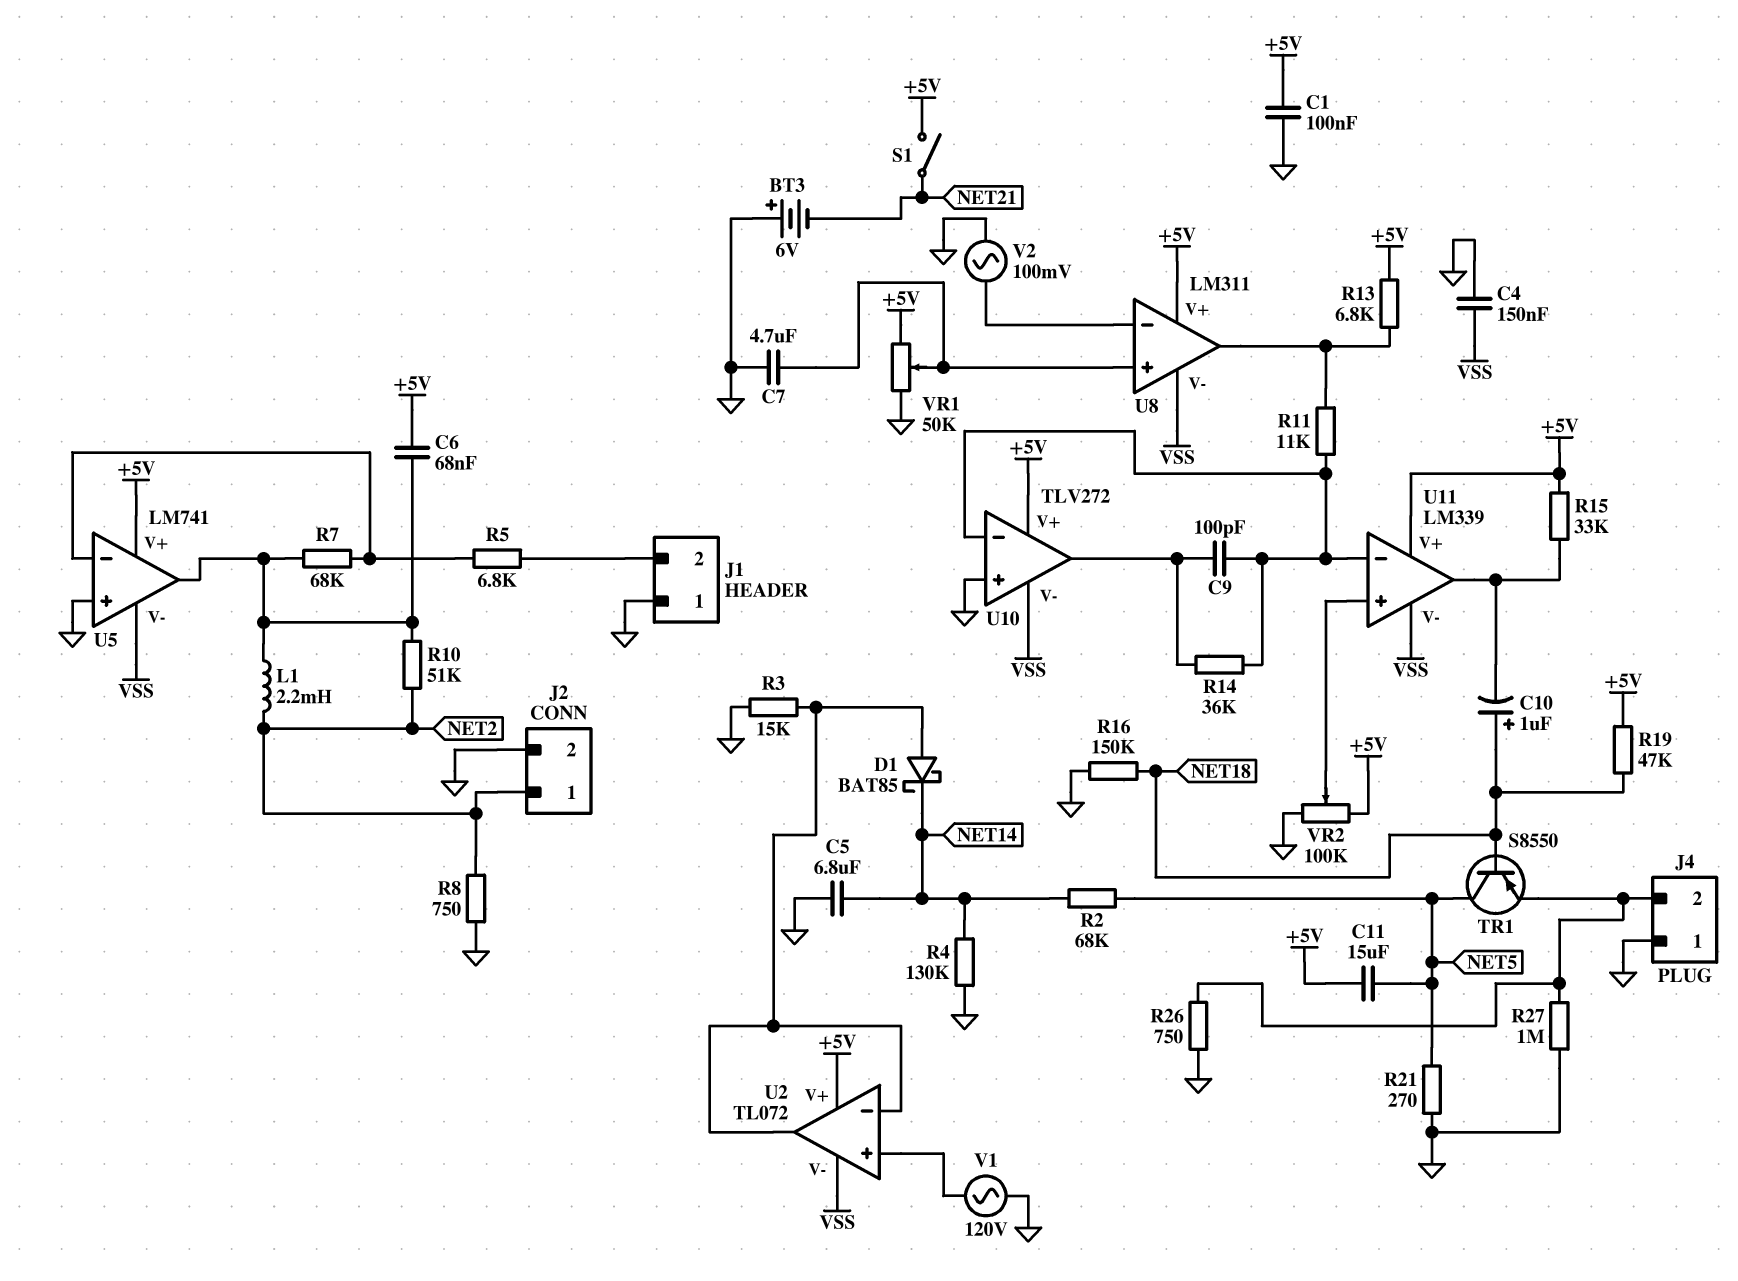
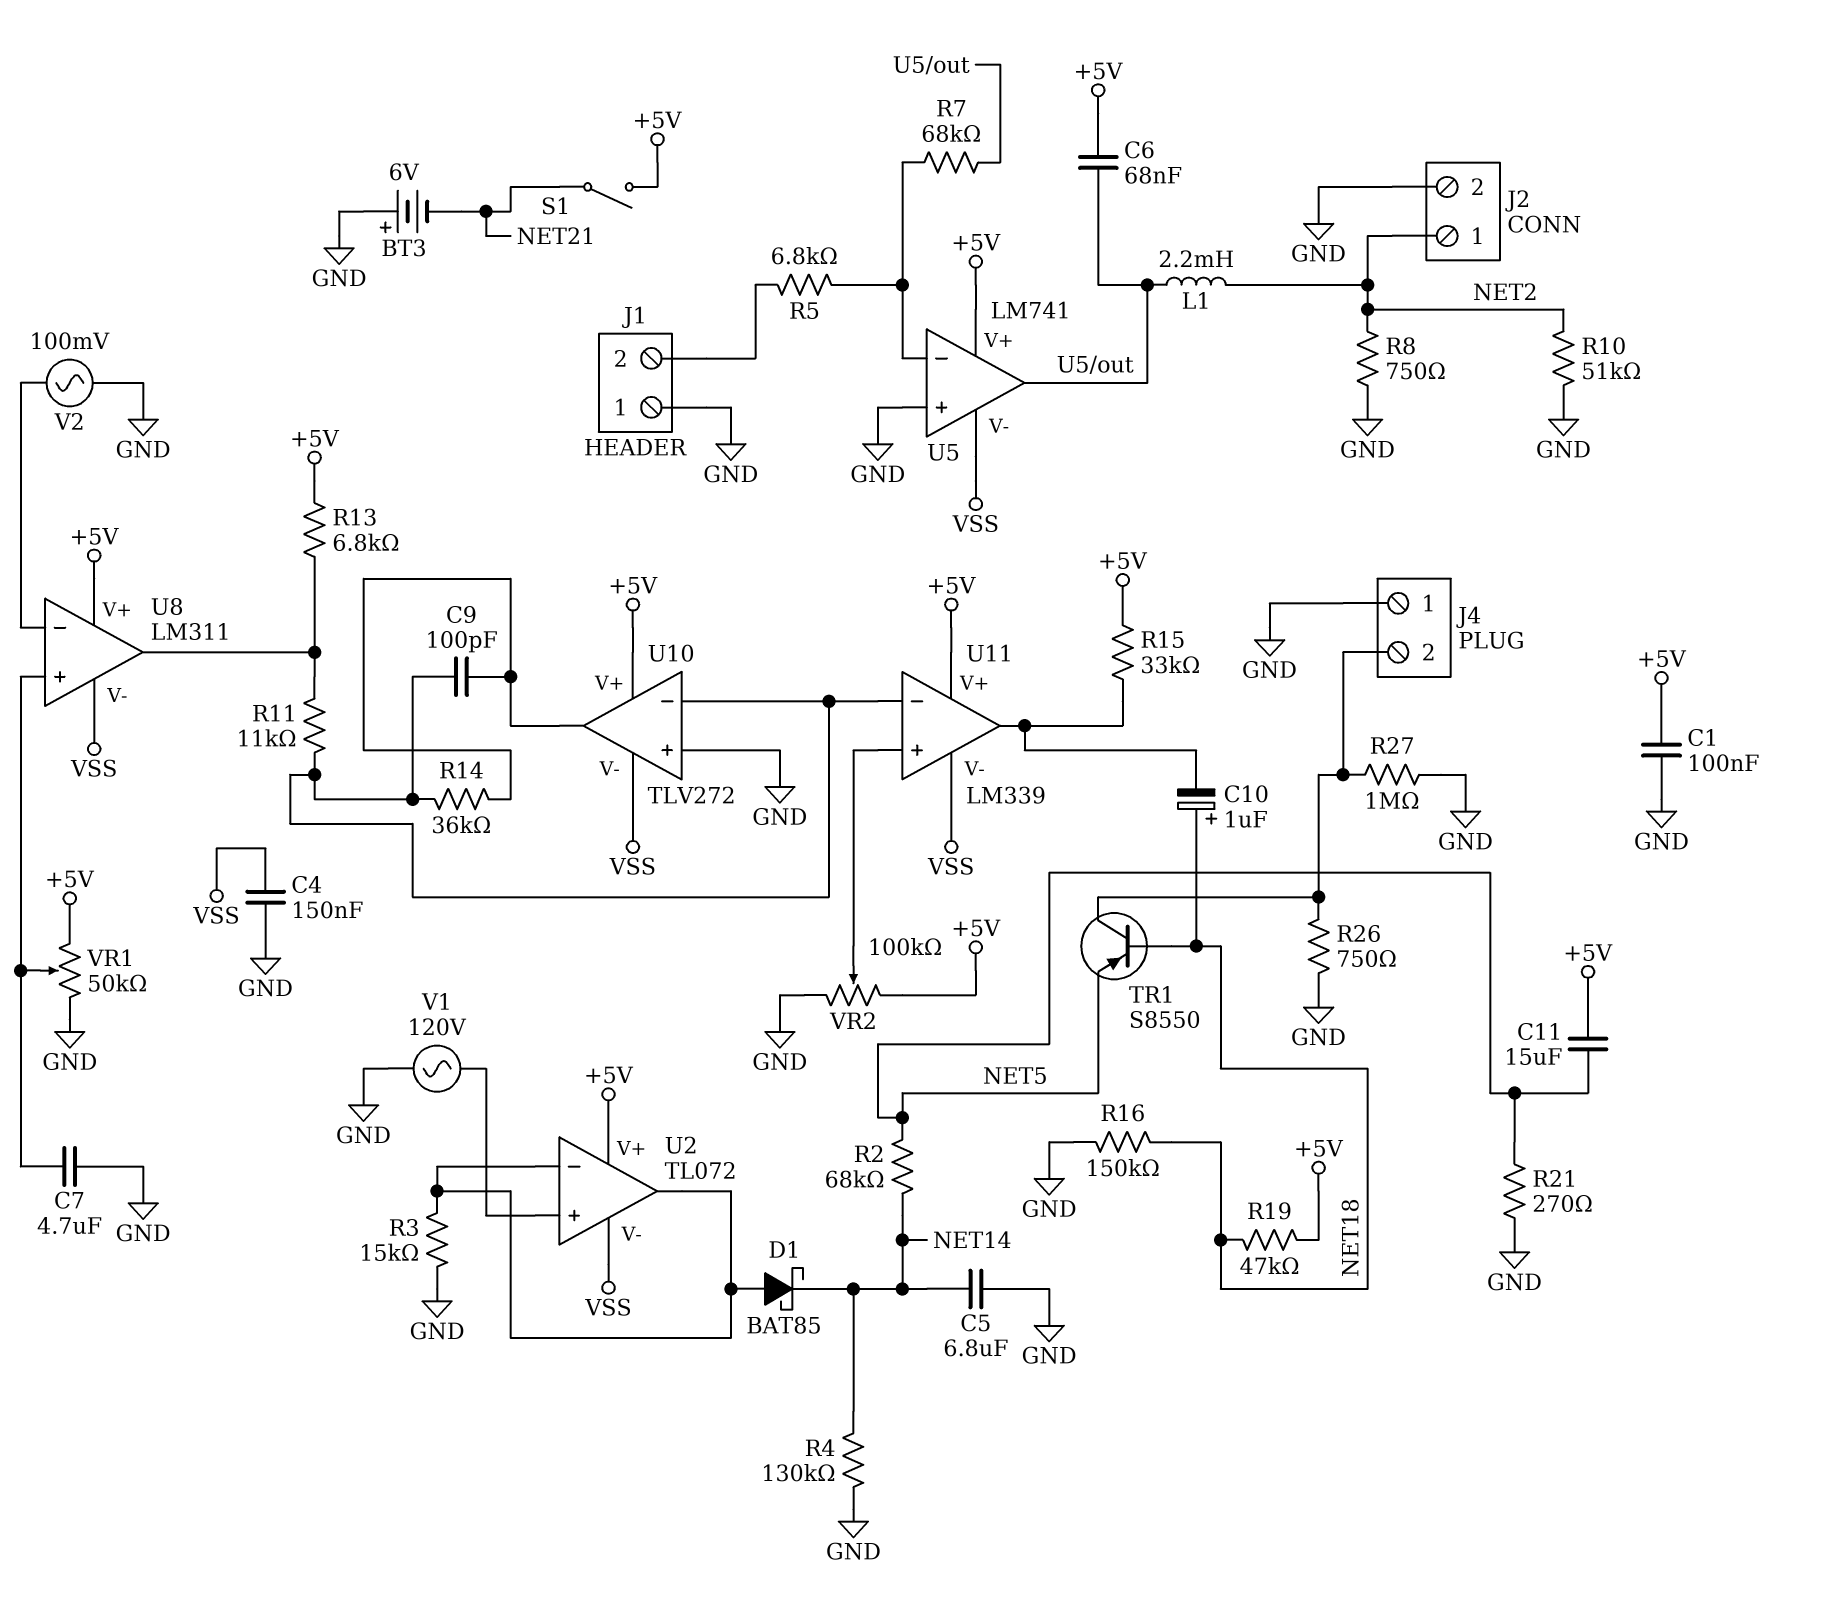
R10: 51k (NET2, U5/out) -> 51k (GND, NET2)
TR1: PNP S8550 (B NET18, C NET5, E J4/2) -> PNP S8550 (B NET18, C J4/2, E NET5)

